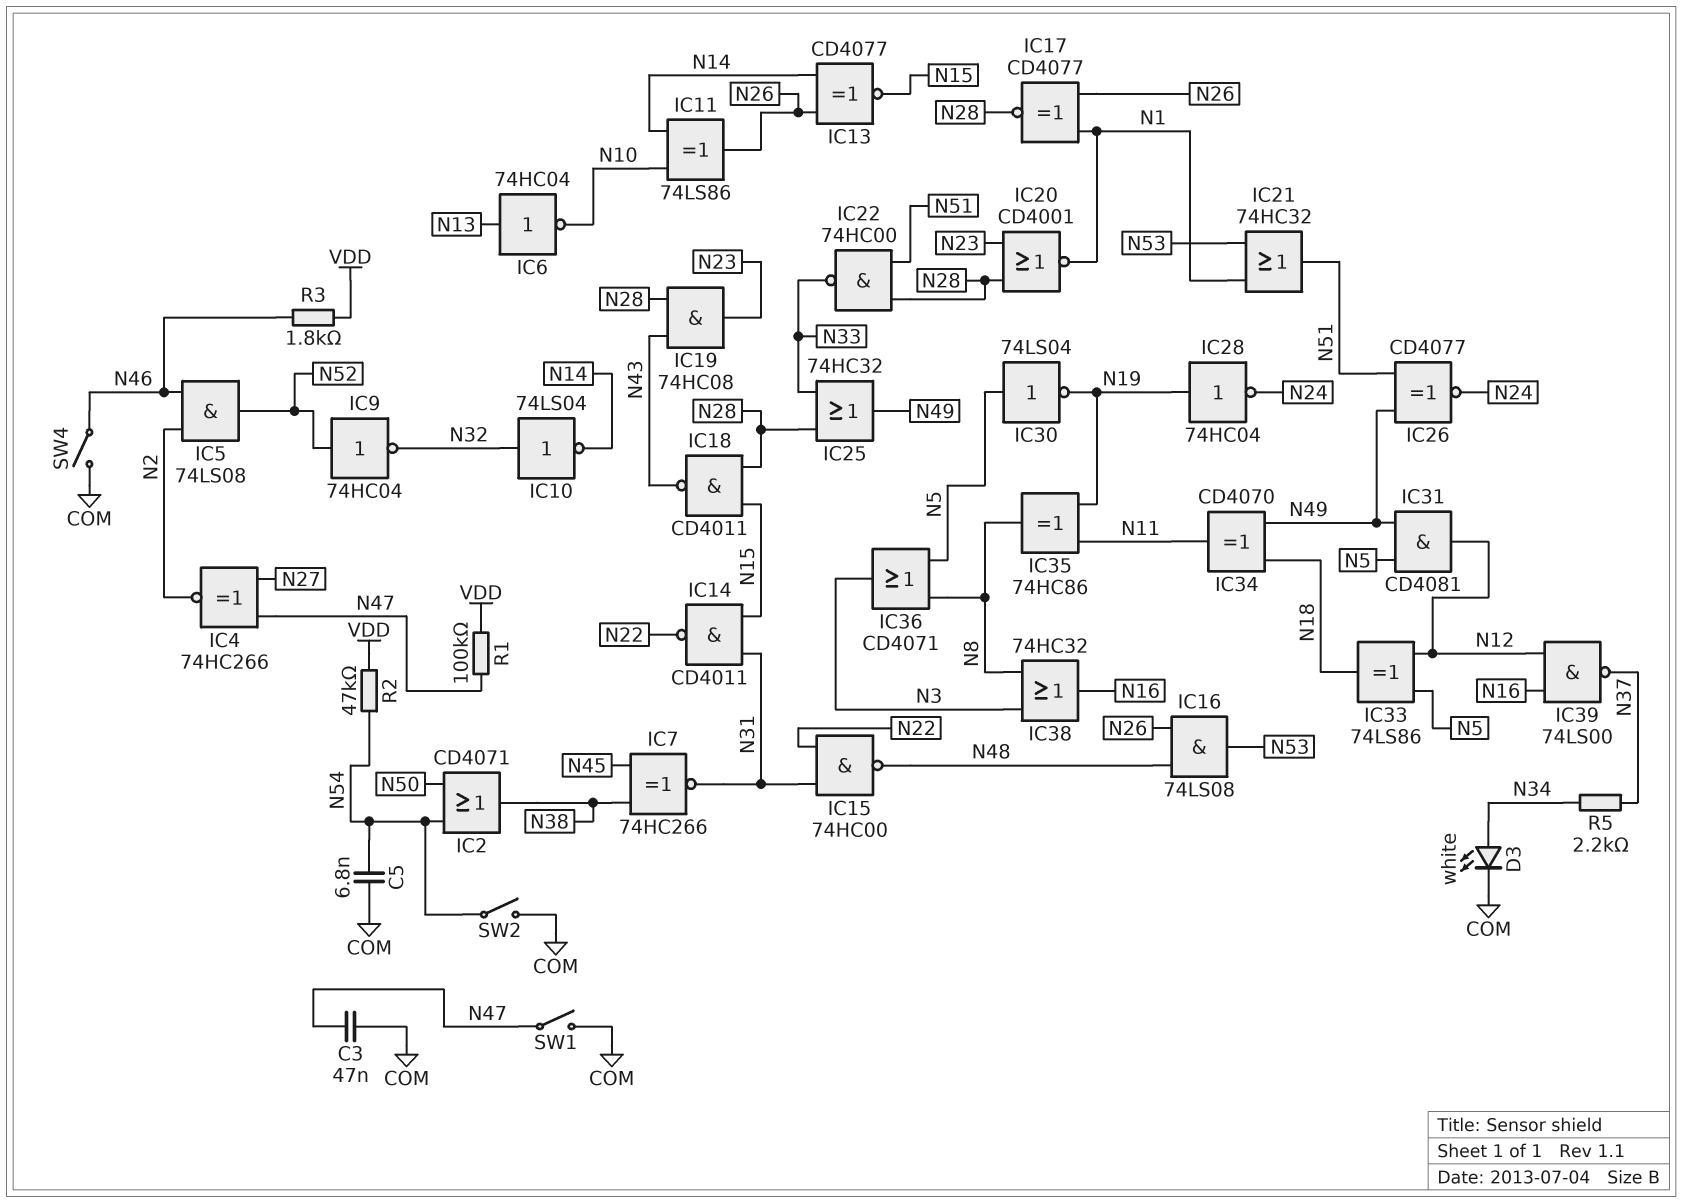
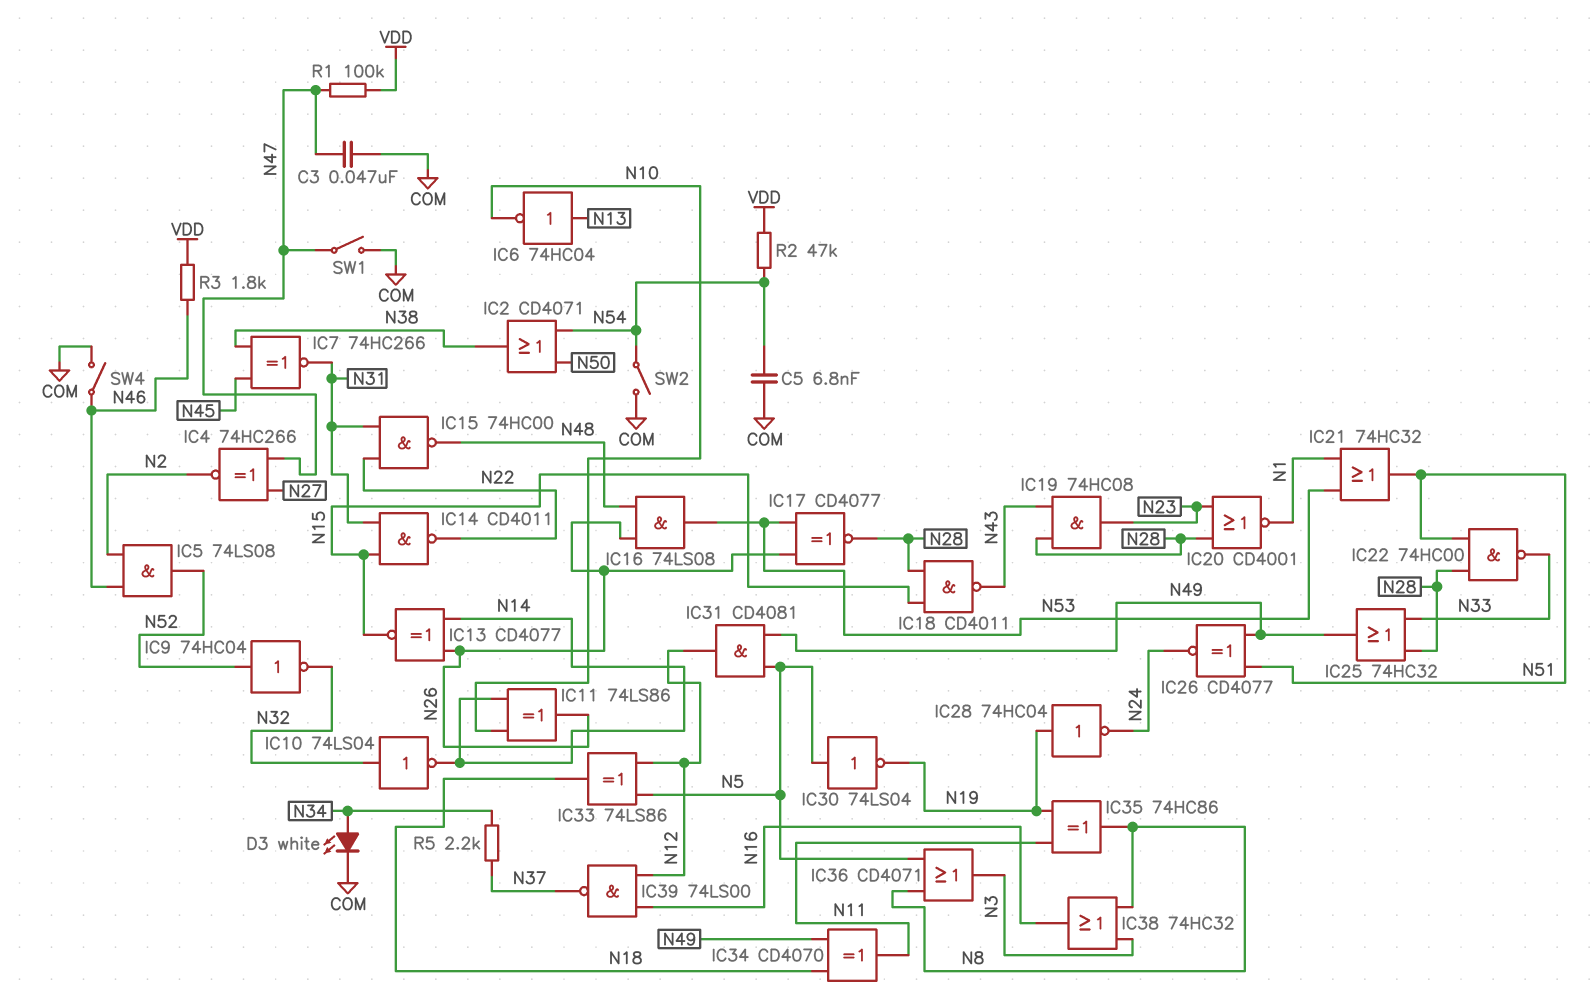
IC17: XNOR CD4077 (in N1, in N26, out N28) -> XNOR CD4077 (in N26, in N53, out N28)

